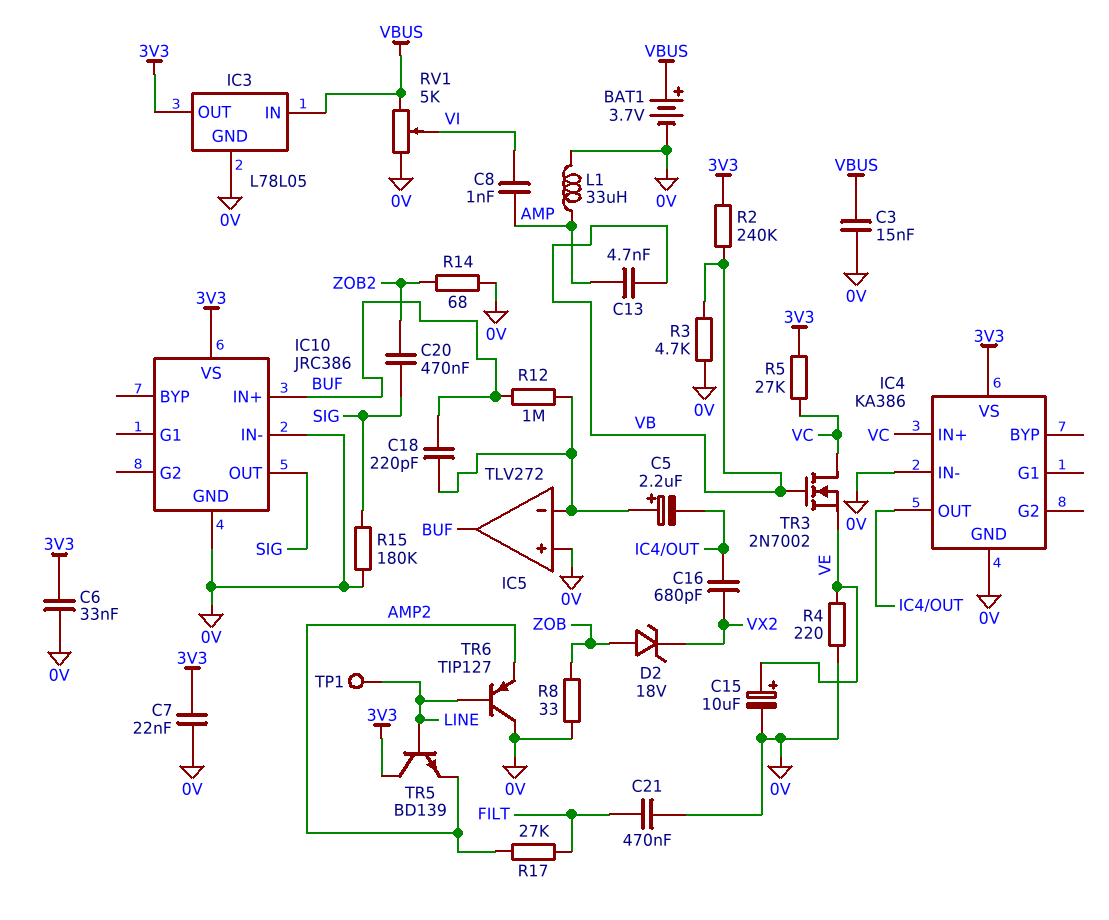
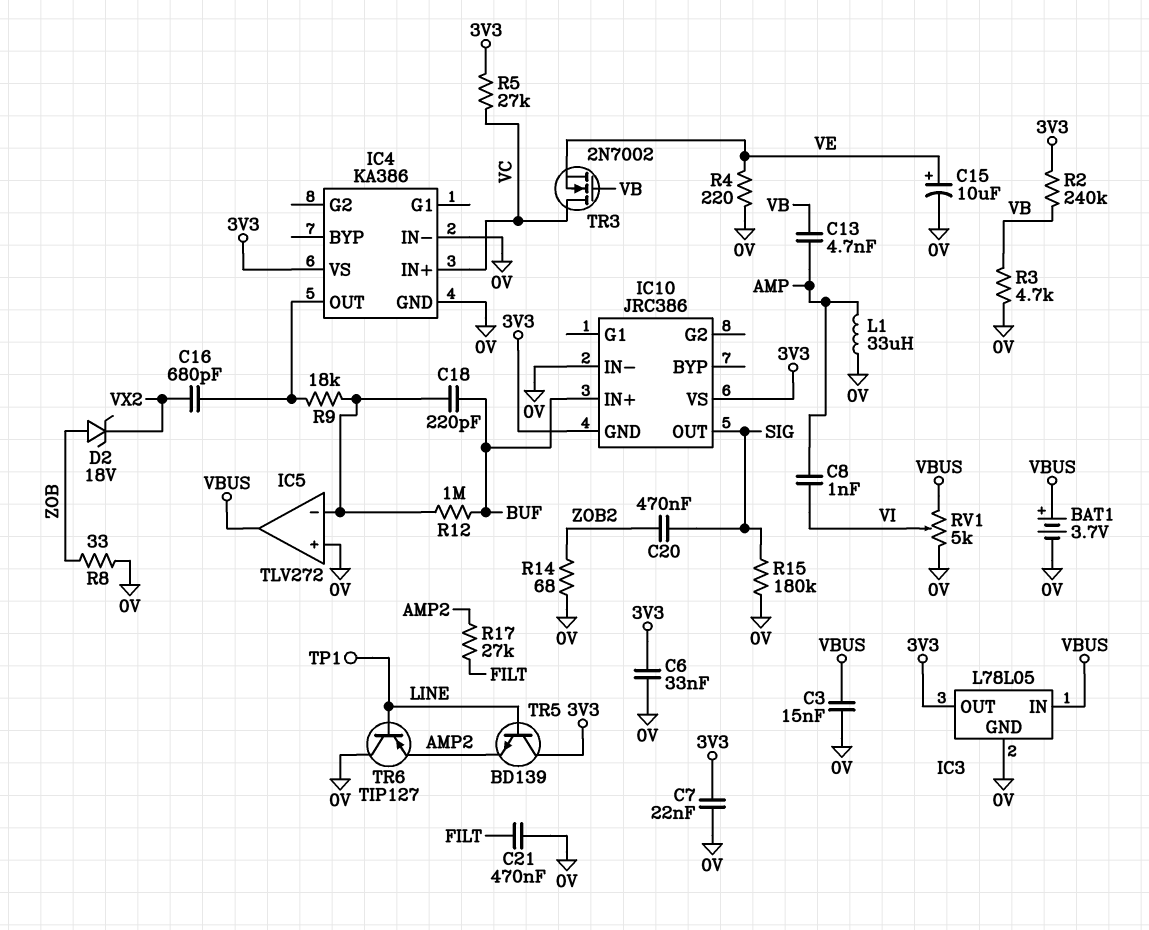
C5: 2.2uF (plus IC5/in-, minus IC4/OUT) -> none
IC5 pin out: BUF -> VBUS
IC10 pin GND: 0V -> 3V3
R9: none -> 18k (IC4/OUT, IC5/in-)

